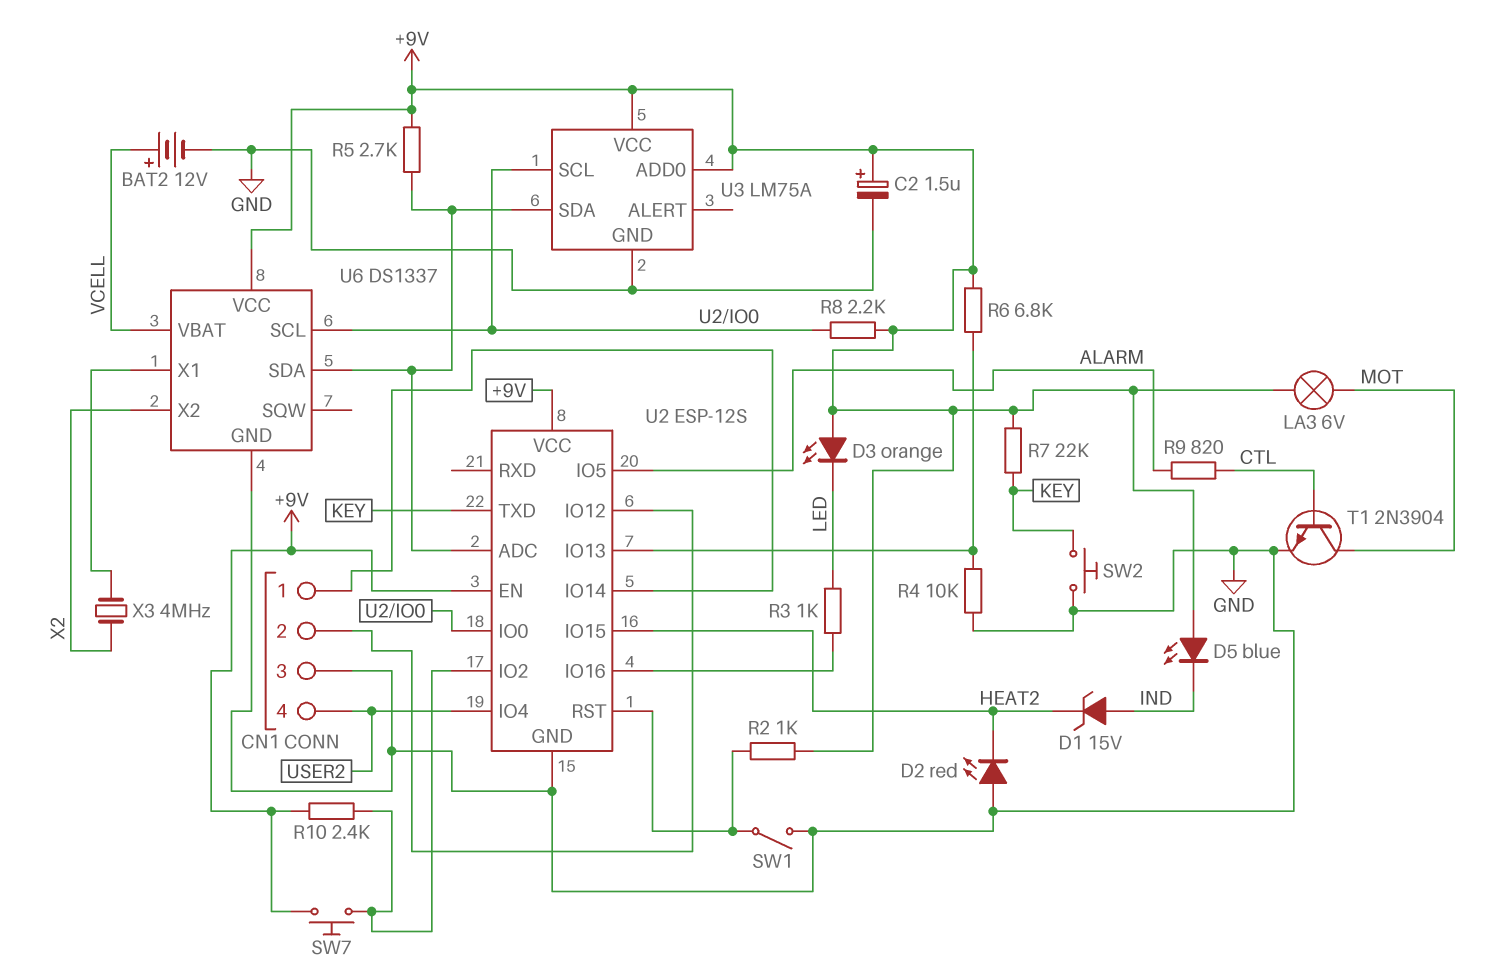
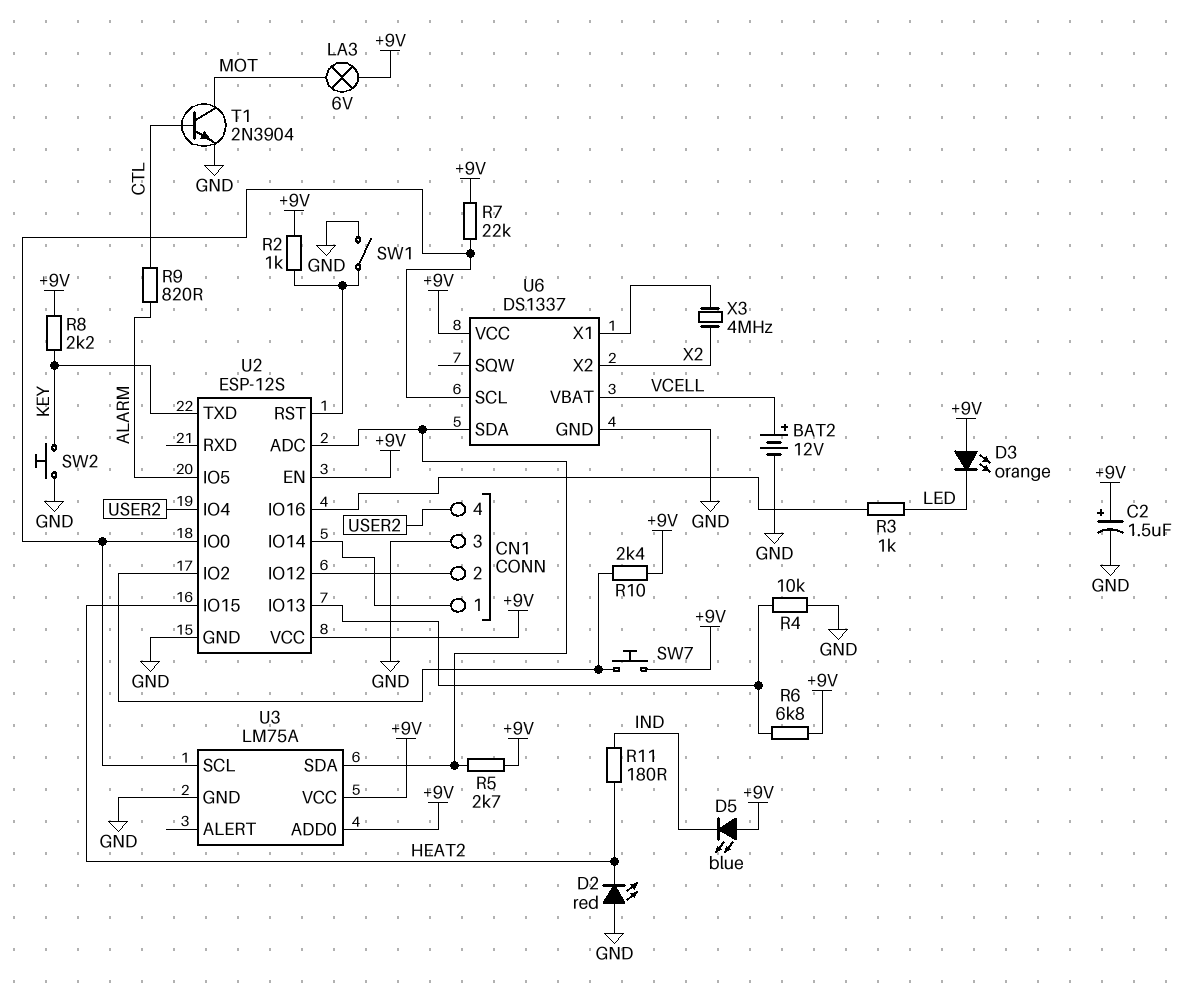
D1: zener 15V (A IND, K HEAT2) -> none
R7: 22k (+9V, KEY) -> 22k (+9V, U2/IO0)
R8: 2.2k (+9V, U2/IO0) -> 2.2k (+9V, KEY)
R11: none -> 180 (HEAT2, IND)

